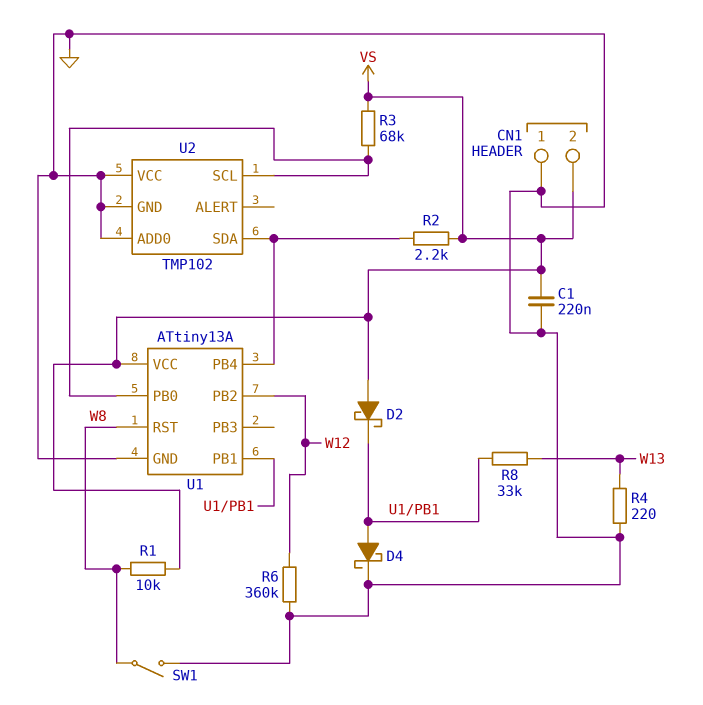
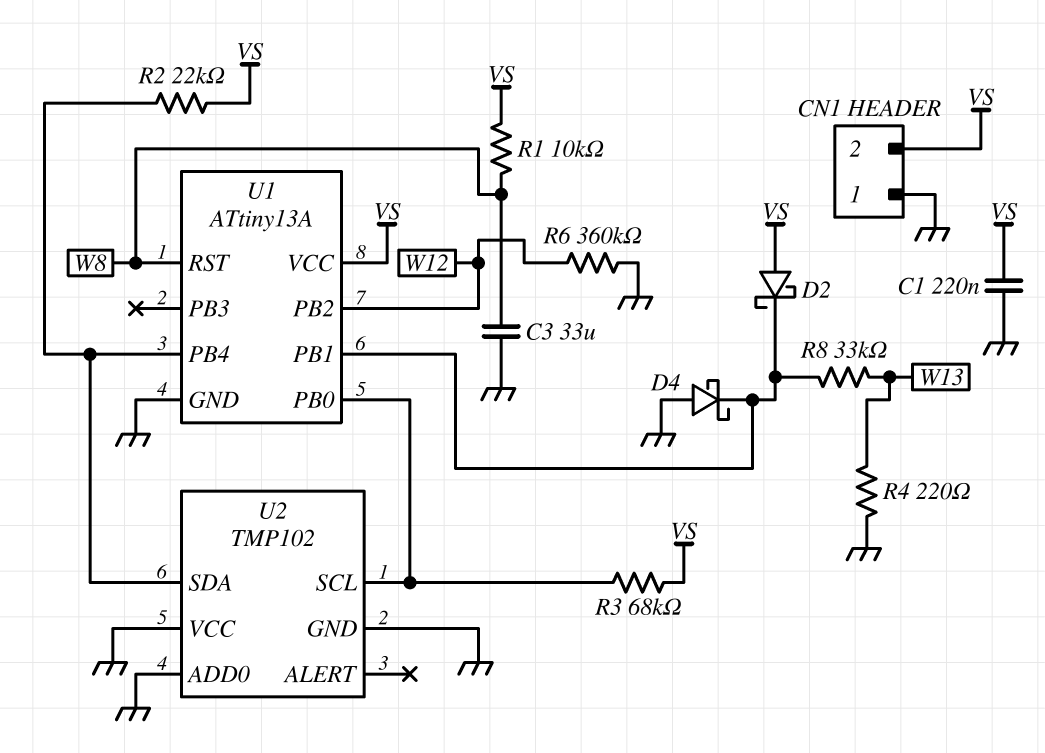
C3: none -> 33uF (GND, W8)
D4: schottky (A U1/PB1, K GND) -> schottky (A GND, K U1/PB1)
R2: 2.2k (U1/PB4, VS) -> 22k (U1/PB4, VS)
SW1: switch (GND, W8) -> none

